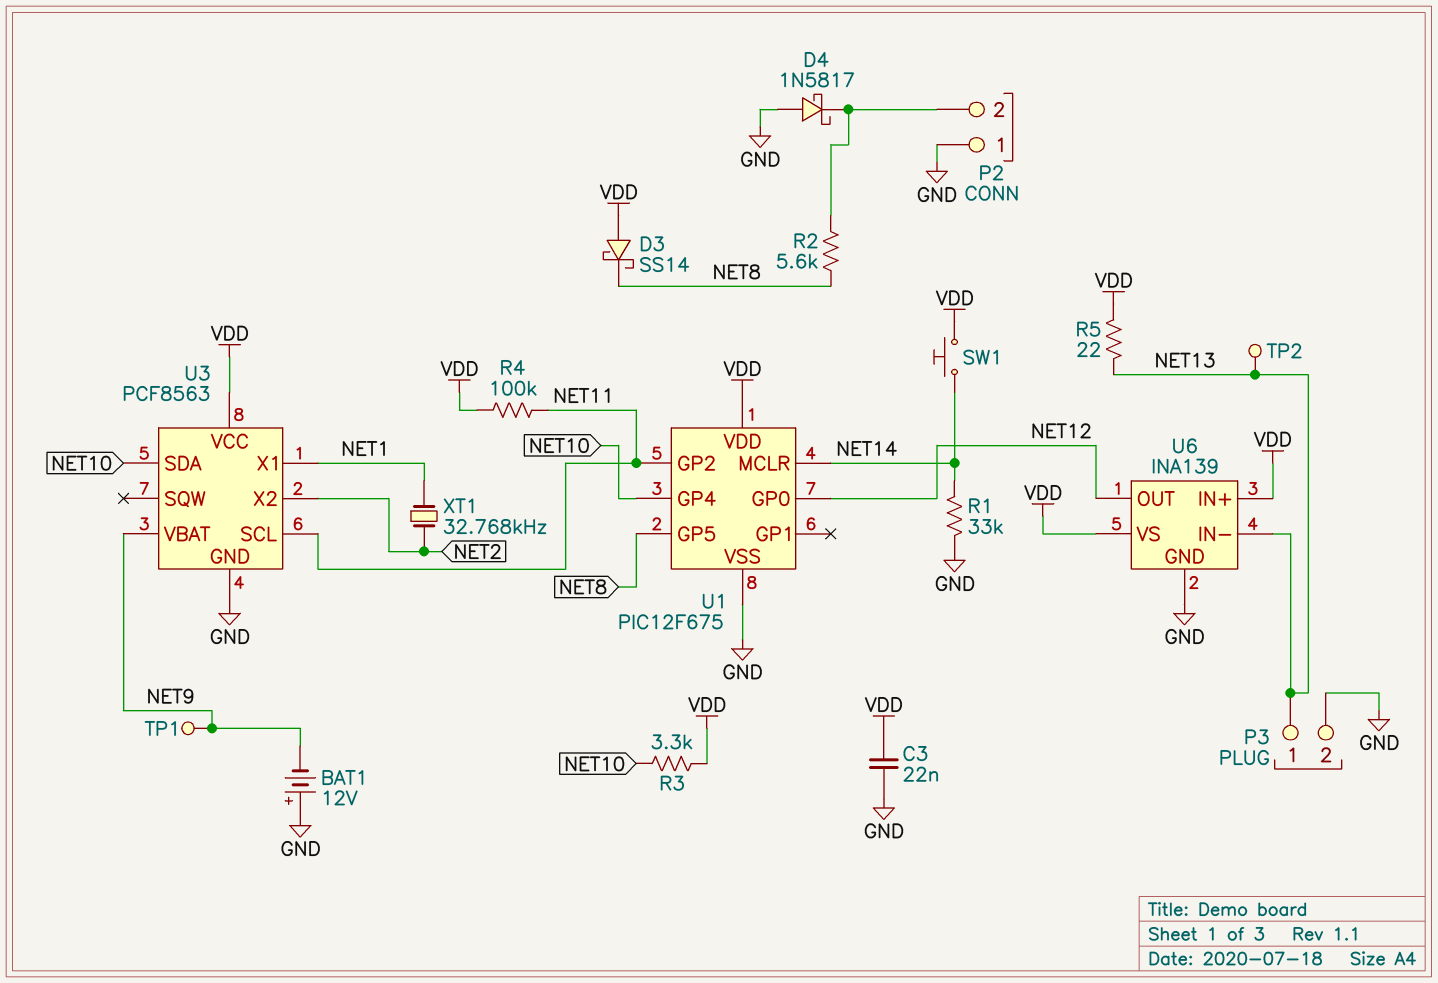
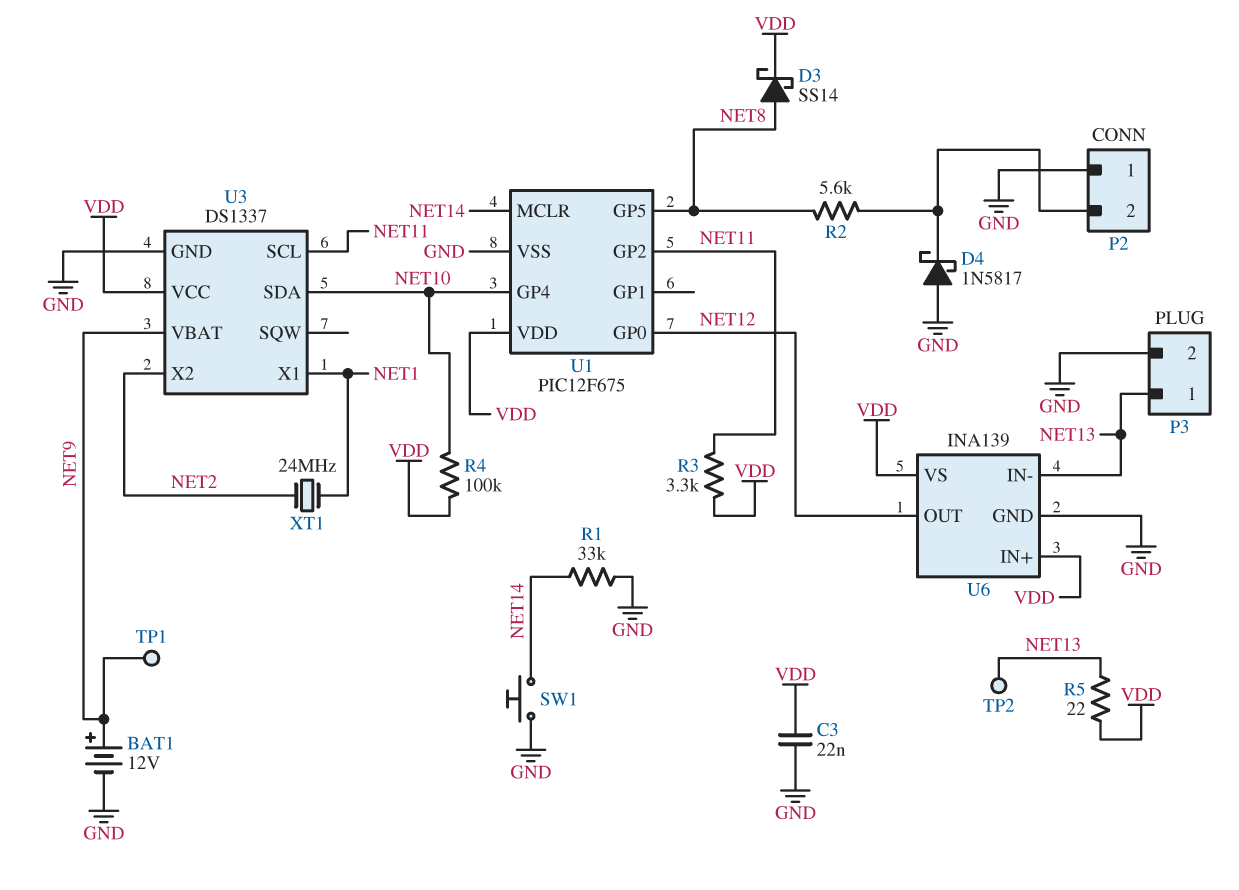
BAT1: 12V (plus GND, minus NET9) -> 12V (plus NET9, minus GND)
D3: schottky SS14 (A VDD, K NET8) -> schottky SS14 (A NET8, K VDD)
R3: 3.3k (NET10, VDD) -> 3.3k (NET11, VDD)
R4: 100k (NET11, VDD) -> 100k (NET10, VDD)
SW1: button (NET14, VDD) -> button (GND, NET14)
U3: PCF8563 -> DS1337
XT1: 32.768kHz (NET1, NET2) -> 24MHz (NET1, NET2)

